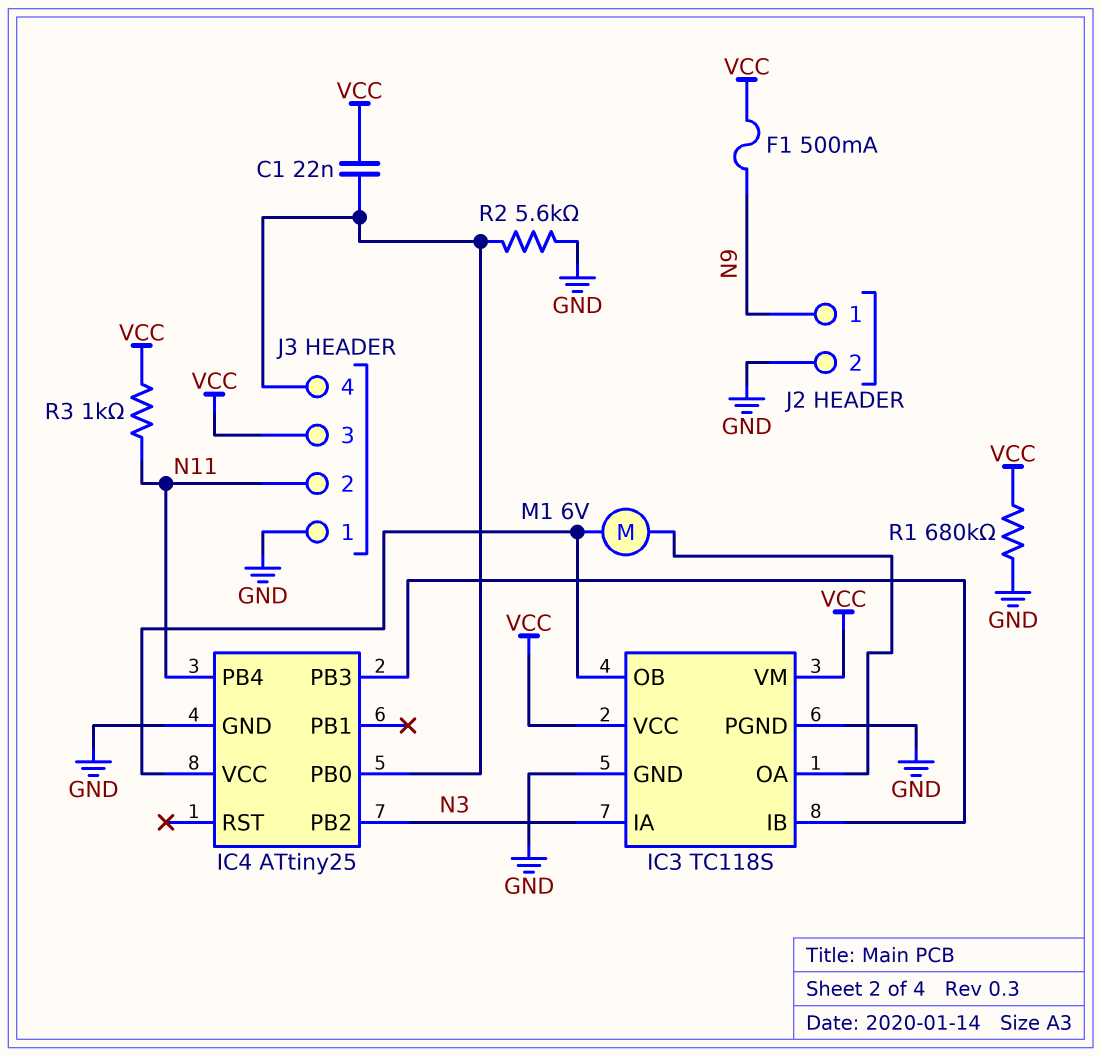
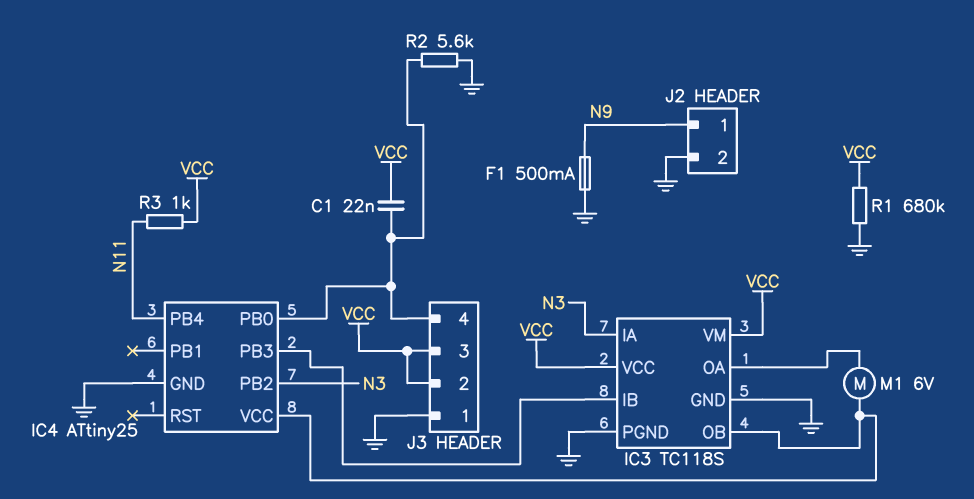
F1: 500mA (N9, VCC) -> 500mA (GND, N9)
J3 pin 2: N11 -> VCC

